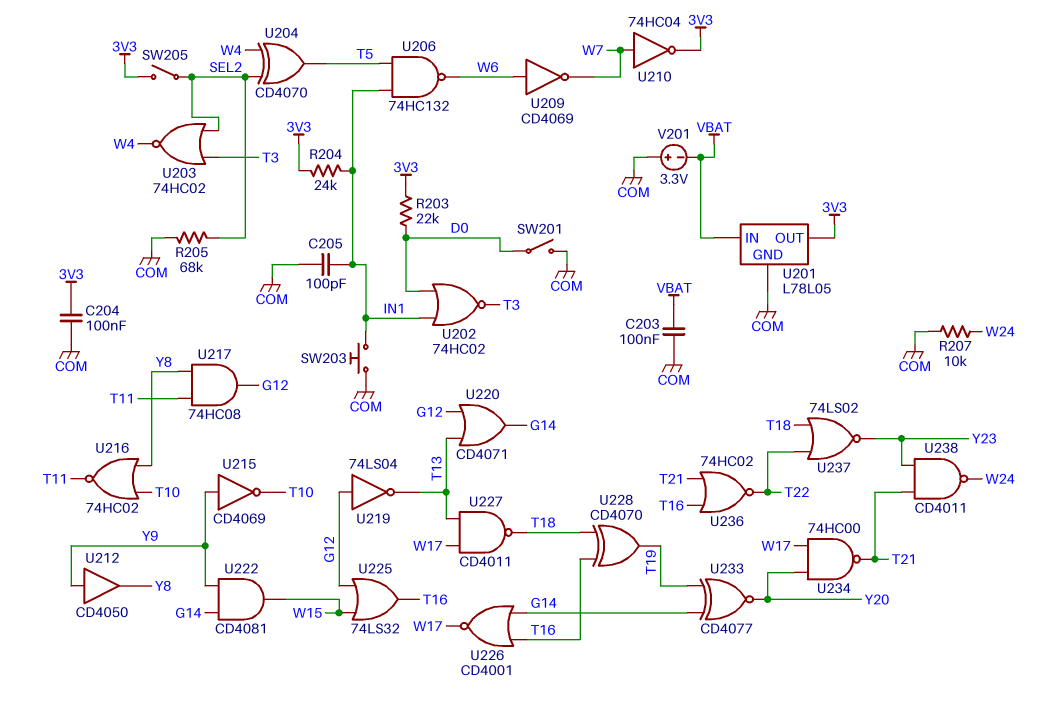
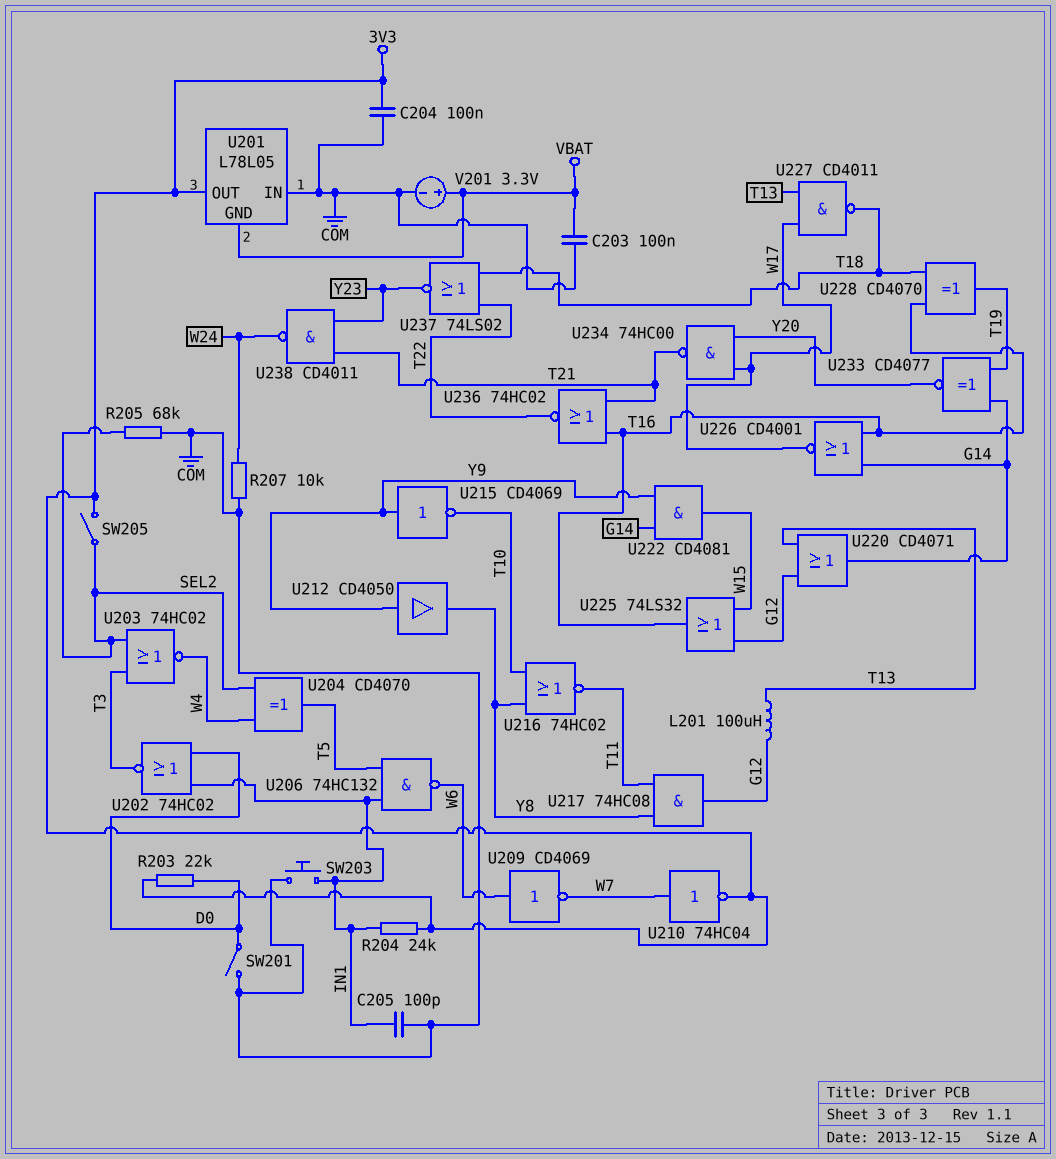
L201: none -> 100uH (G12, T13)
U201 pin GND: COM -> VBAT
U201 pin IN: VBAT -> COM
U219: NOT 74LS04 (in G12, out T13) -> none
V201: 3.3V (plus COM, minus VBAT) -> 3.3V (plus VBAT, minus COM)

